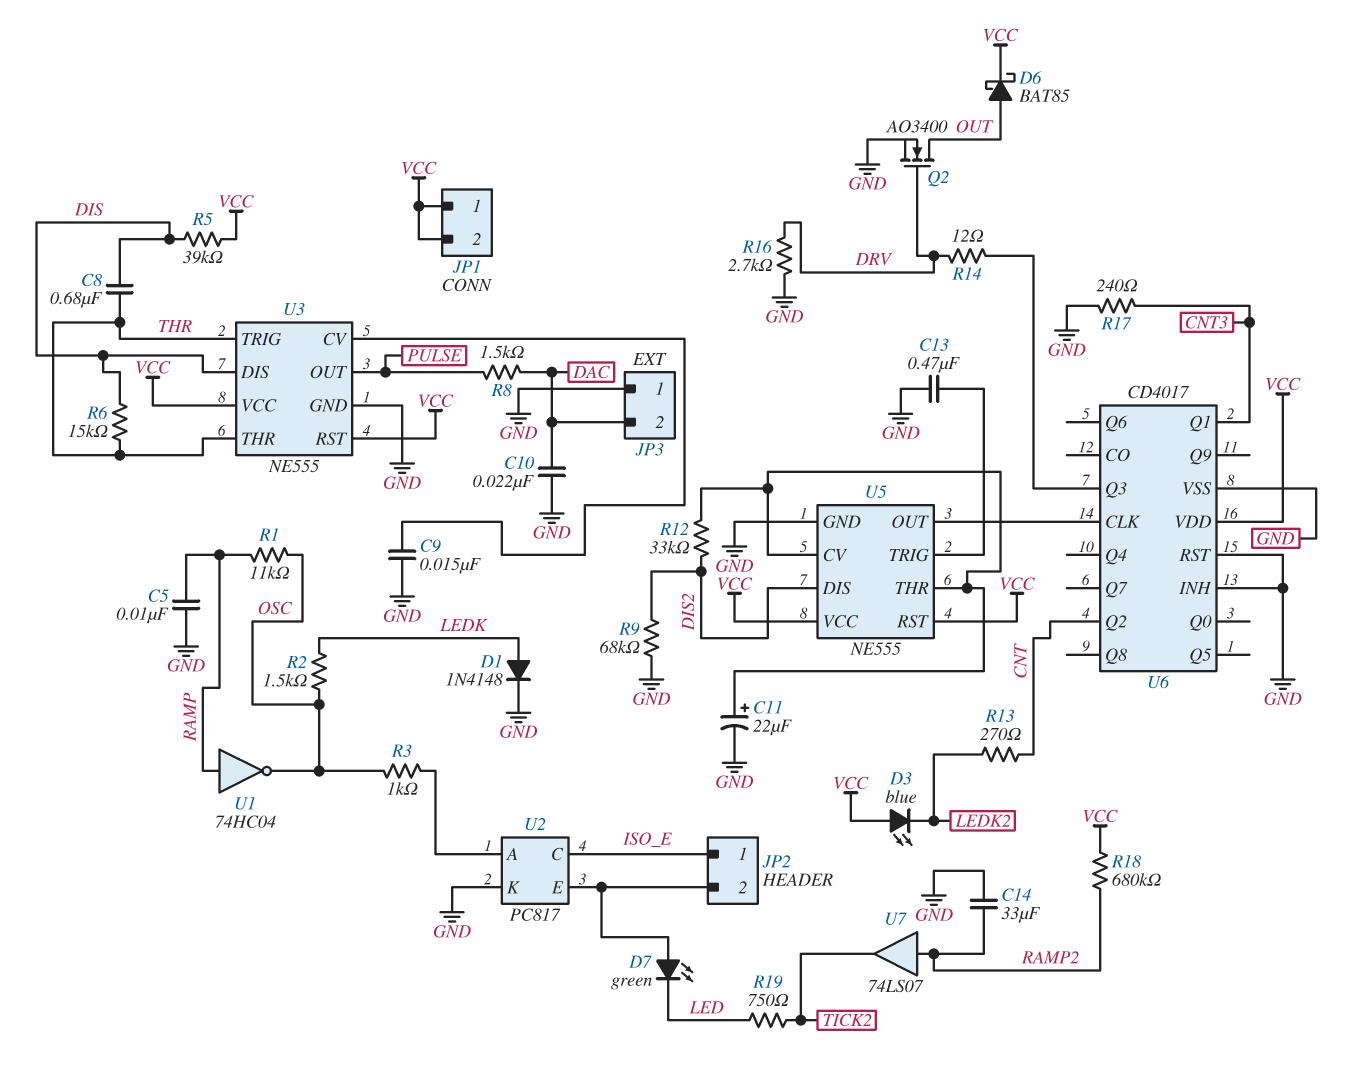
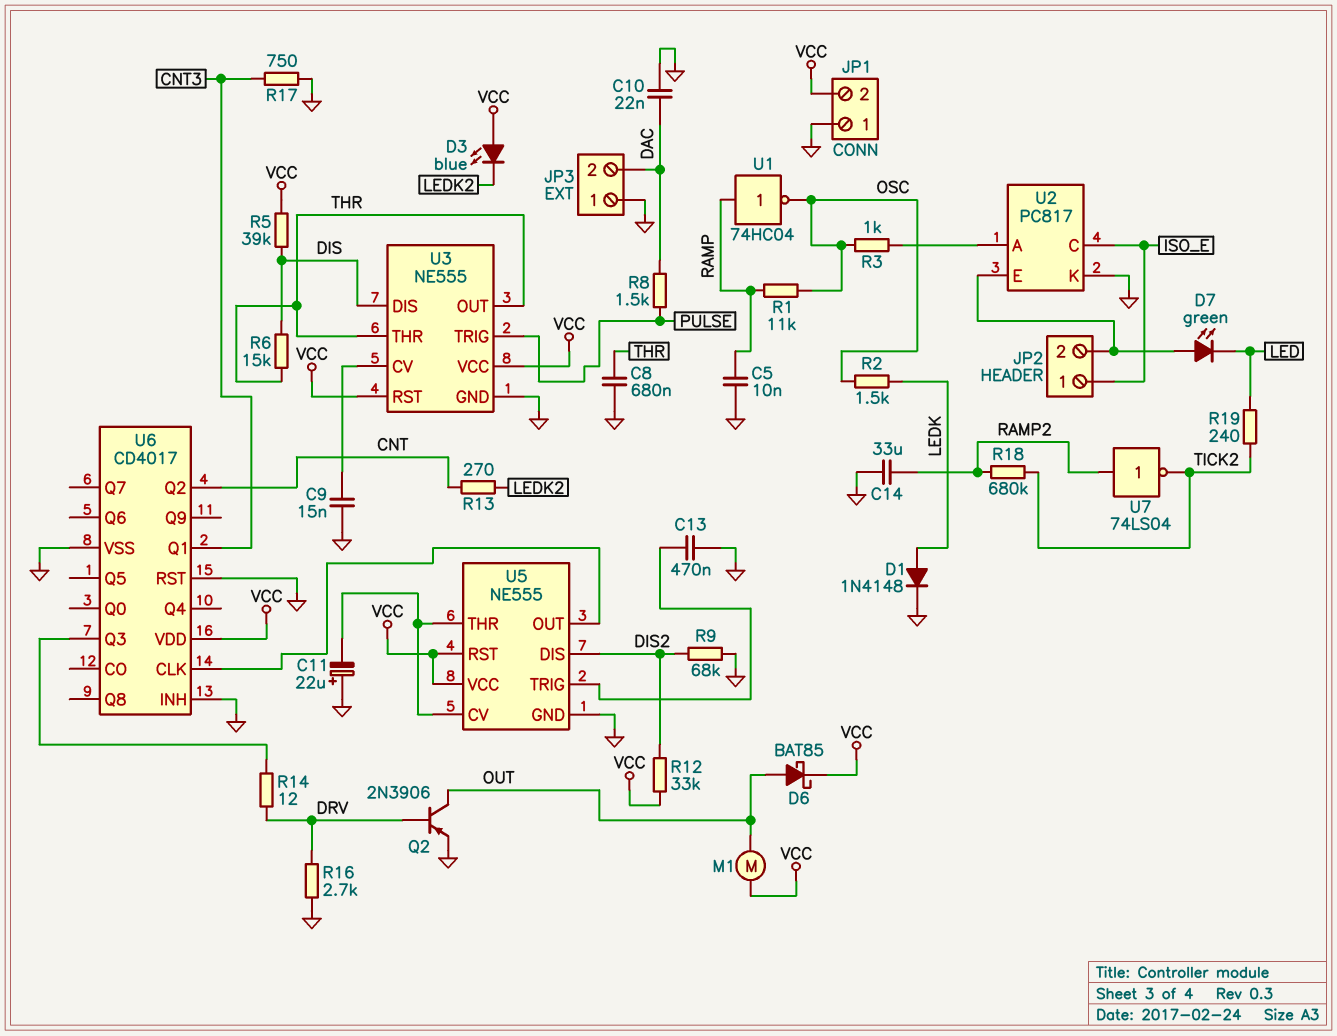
C8: 680nF (DIS, THR) -> 680nF (GND, THR)
C11: 22uF (plus U5/CV, minus GND) -> 22uF (plus GND, minus U5/CV)
JP1 pin 1: VCC -> GND
M1: none -> motor (OUT, VCC)
Q2: NMOS AO3400 (G DRV, D OUT, S GND) -> PNP 2N3906 (B DRV, C OUT, E GND)
R12: 33k (DIS2, U5/CV) -> 33k (DIS2, VCC)
R17: 240 (CNT3, GND) -> 750 (CNT3, GND)
R18: 680k (RAMP2, VCC) -> 680k (RAMP2, TICK2)
R19: 750 (LED, TICK2) -> 240 (LED, TICK2)
U3 pin OUT: PULSE -> THR
U3 pin TRIG: THR -> PULSE
U7: buffer 74LS07 (in RAMP2, out TICK2) -> NOT 74LS04 (in RAMP2, out TICK2)

